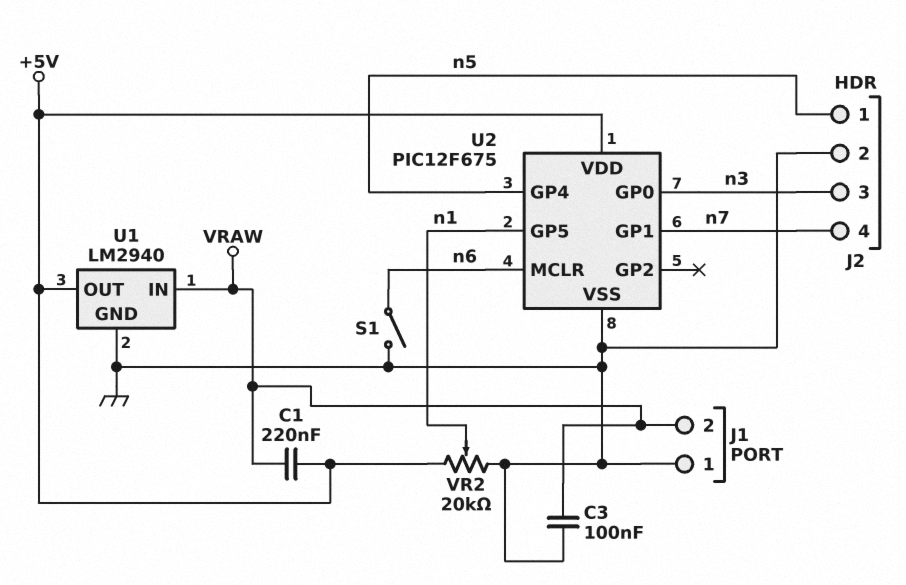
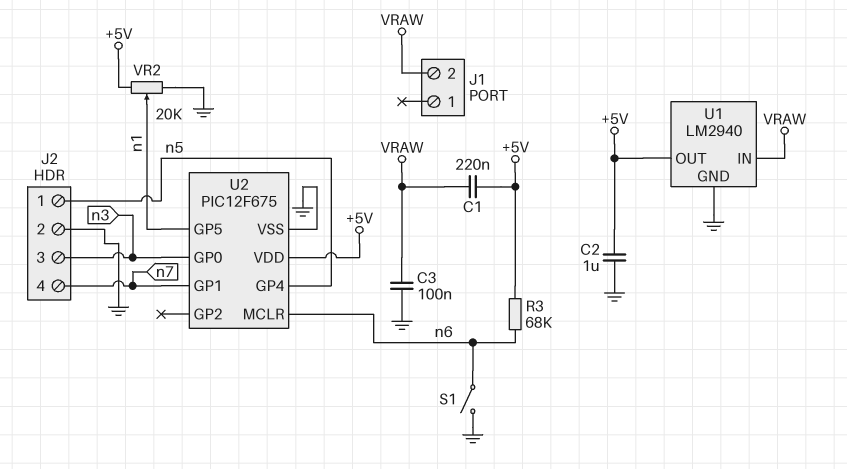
C2: none -> 1uF (+5V, GND)
J1 pin 1: GND -> none
R3: none -> 68k (+5V, n6)

